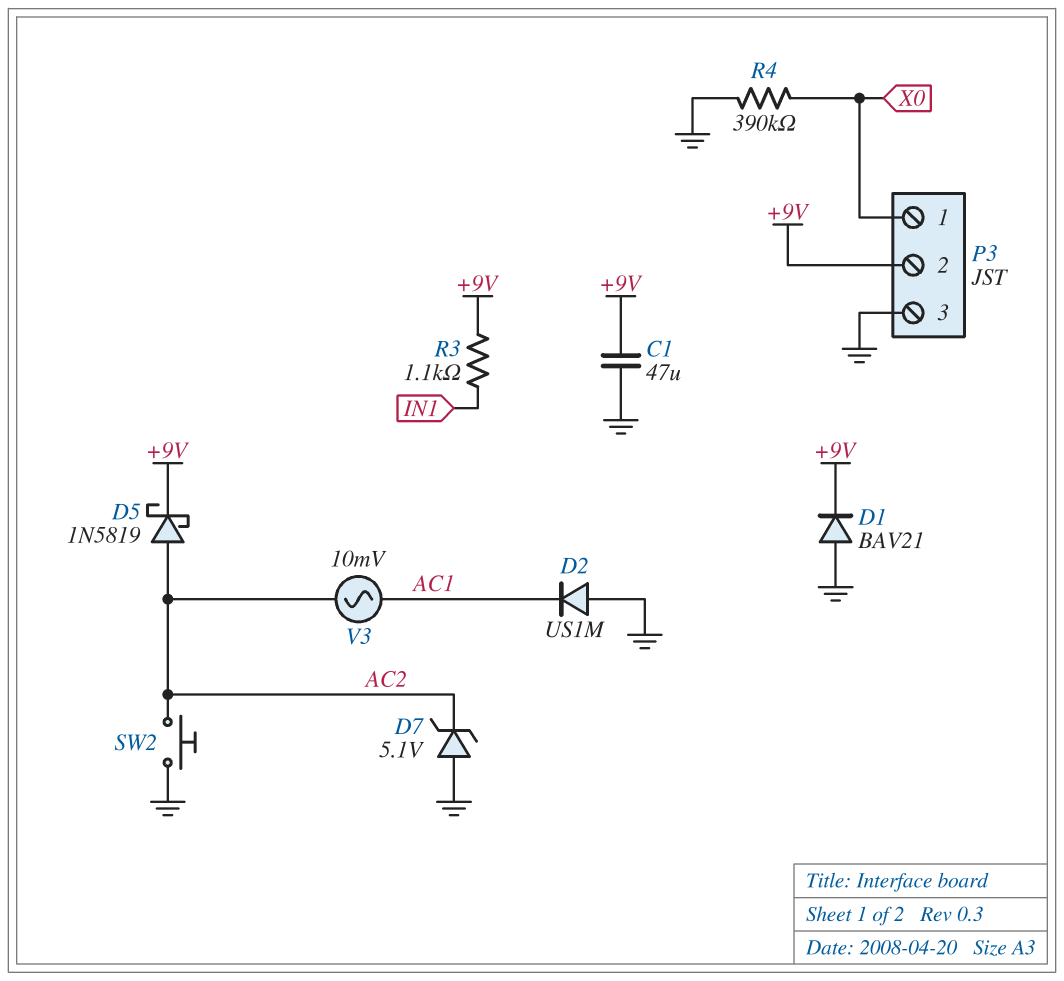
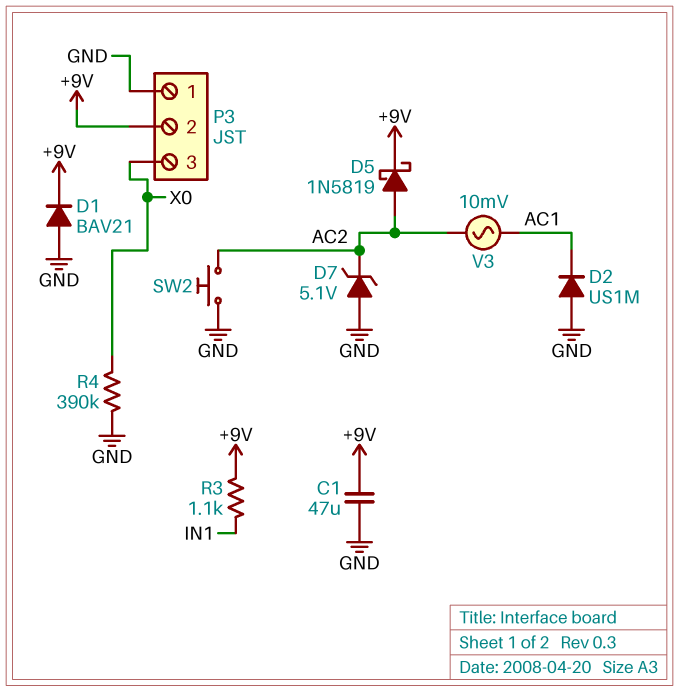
P3 pin 1: X0 -> GND
P3 pin 3: GND -> X0

